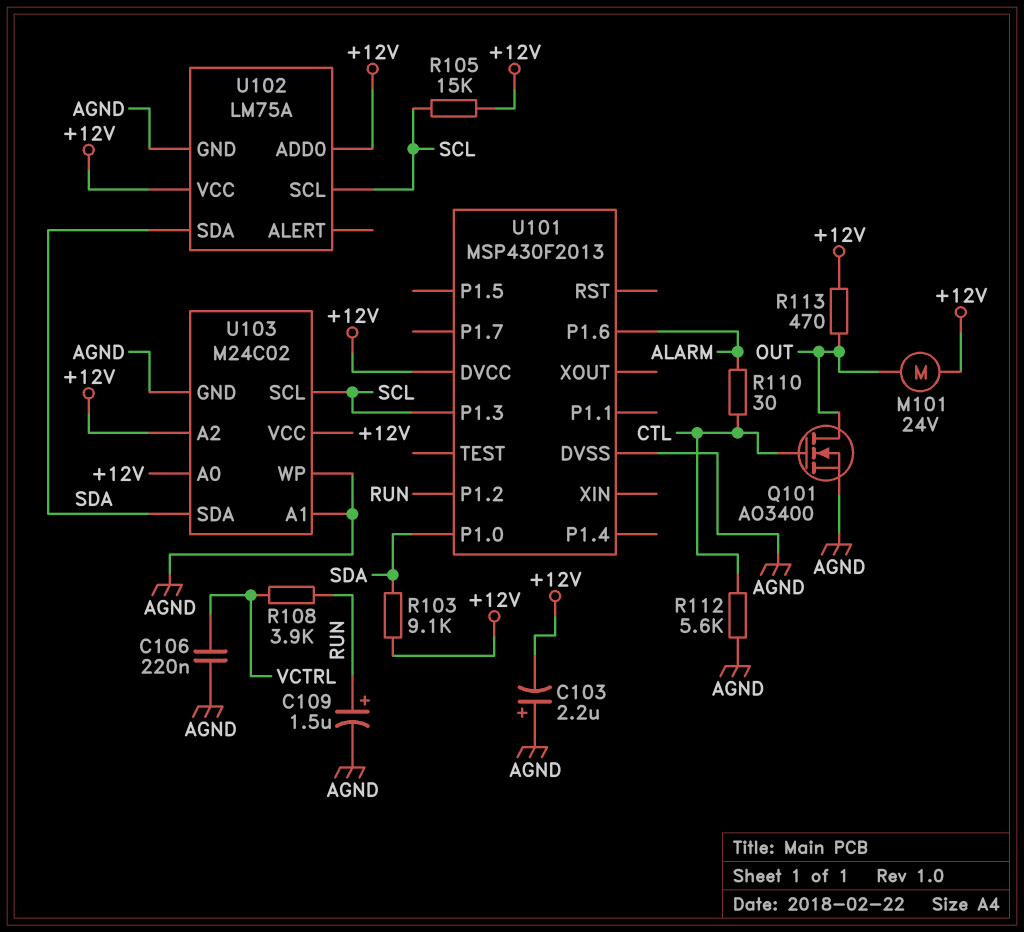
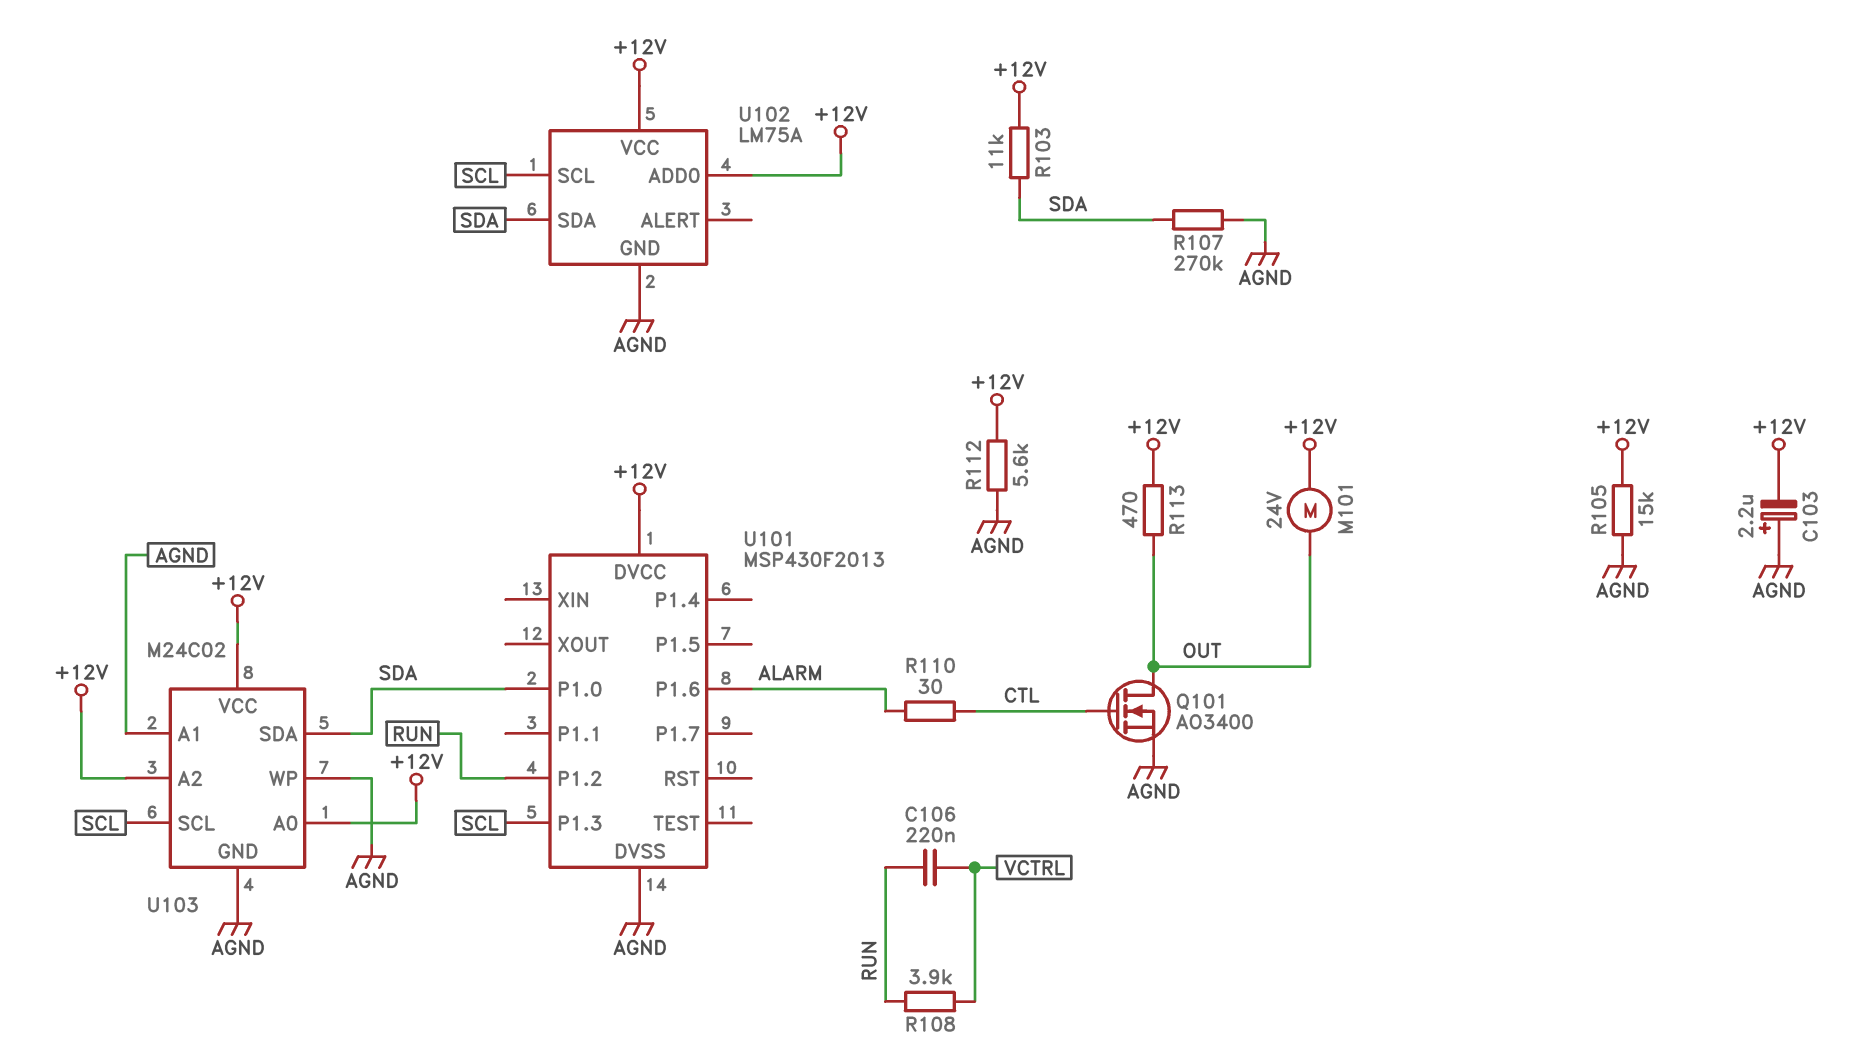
C106: 220nF (AGND, VCTRL) -> 220nF (RUN, VCTRL)
C109: 1.5uF (plus RUN, minus AGND) -> none
R103: 9.1k (+12V, SDA) -> 11k (+12V, SDA)
R105: 15k (+12V, SCL) -> 15k (+12V, AGND)
R107: none -> 270k (AGND, SDA)
R112: 5.6k (AGND, CTL) -> 5.6k (+12V, AGND)

